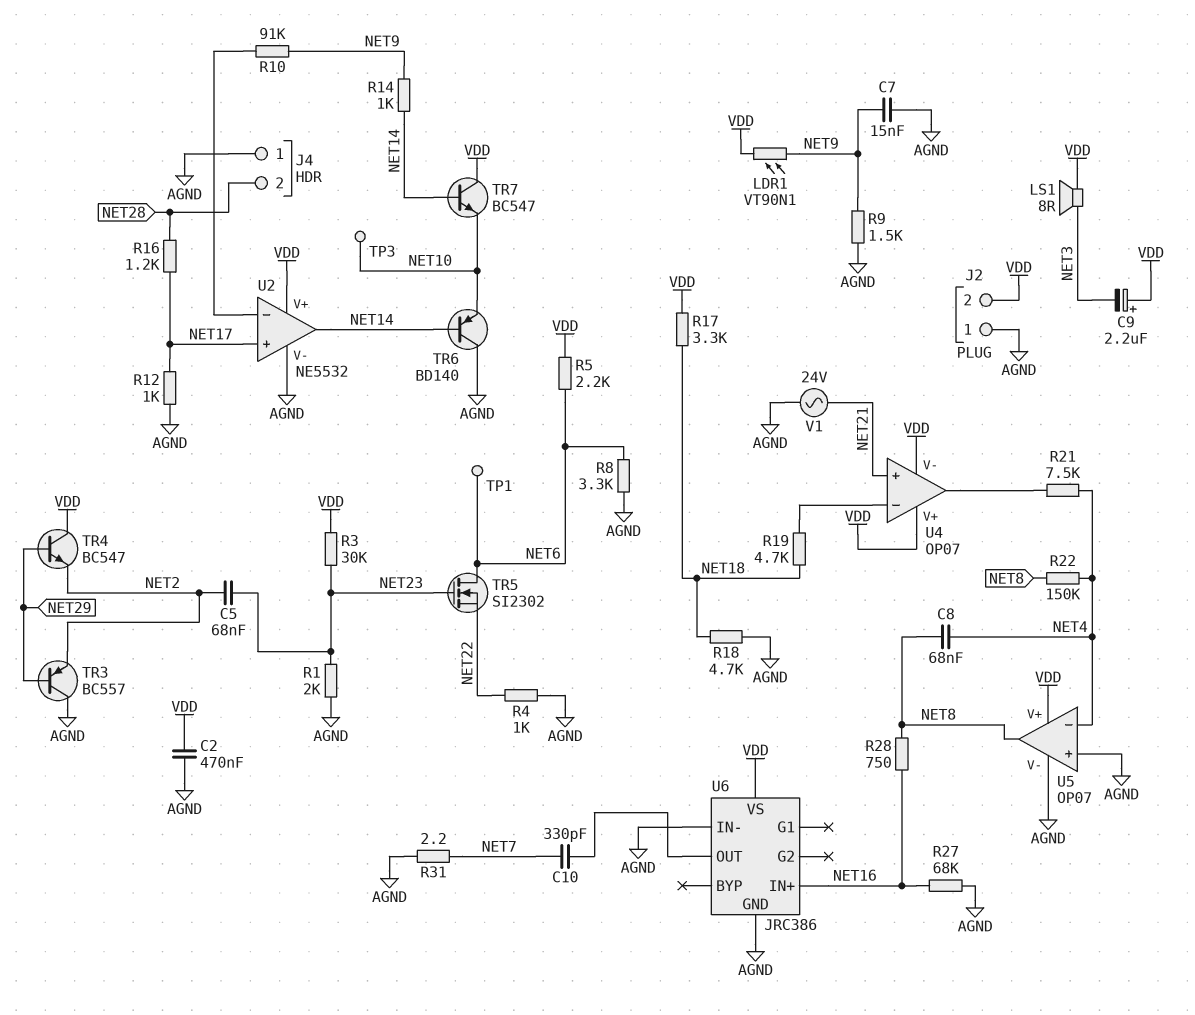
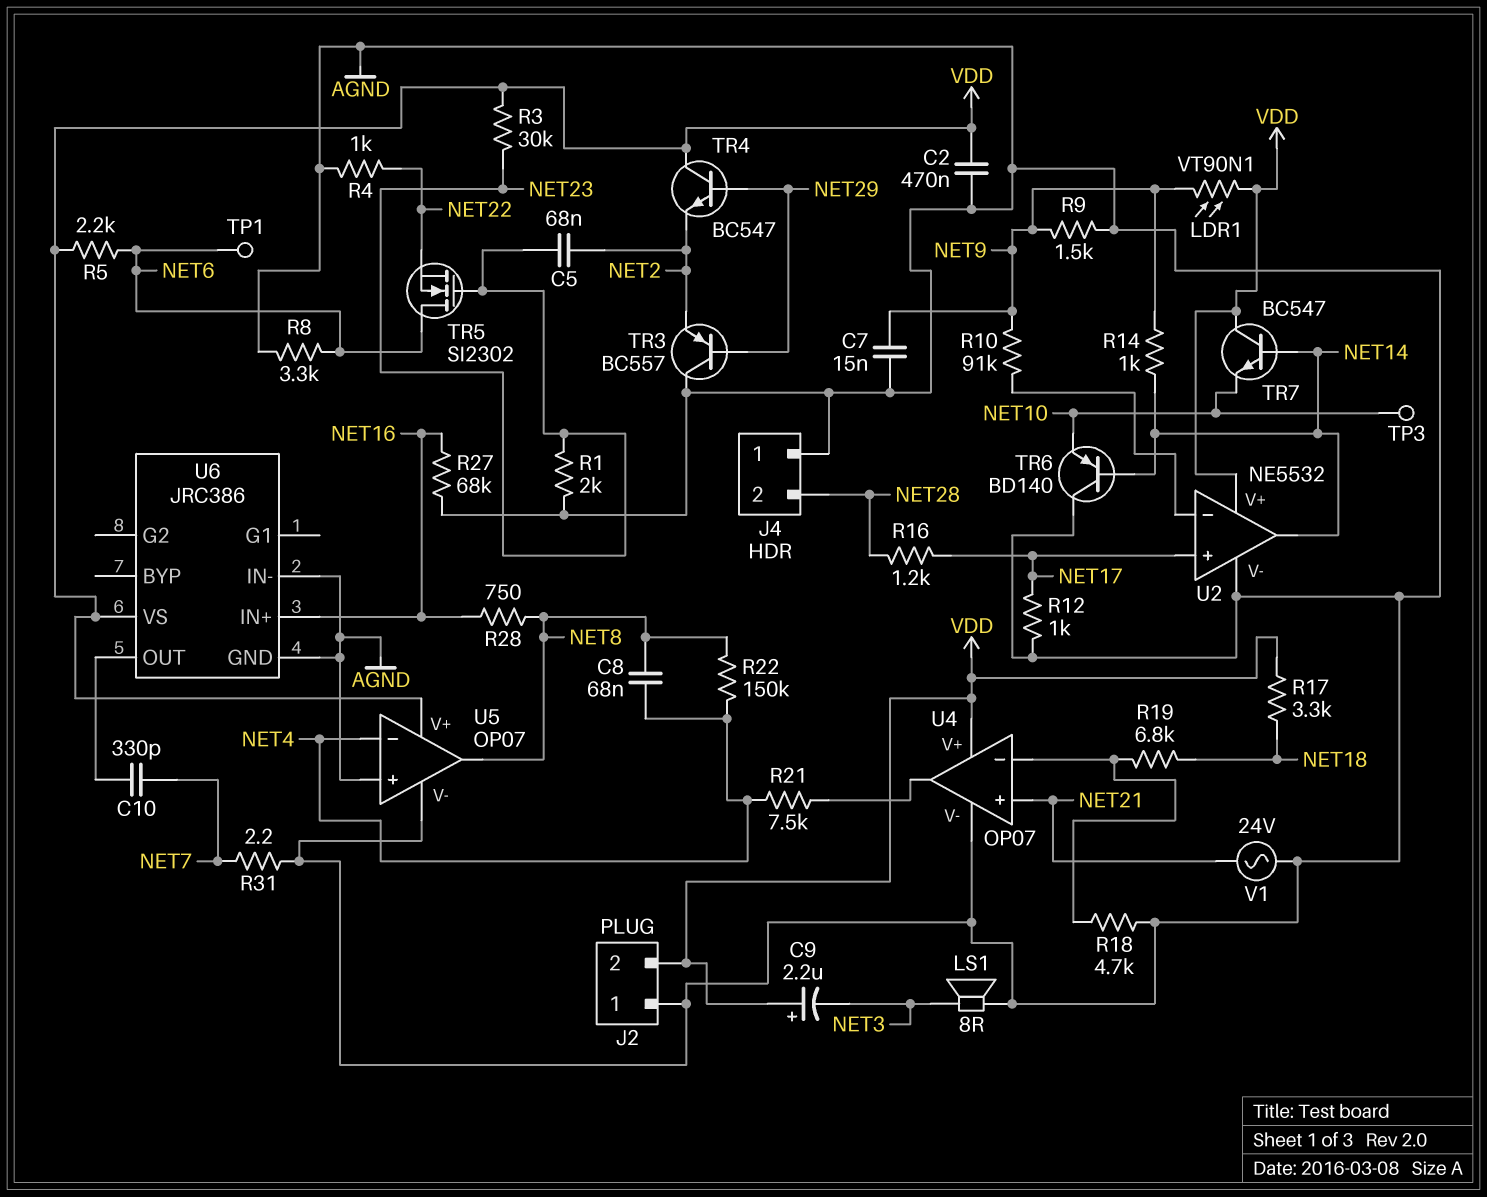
LS1: speaker 8R (NET3, VDD) -> speaker 8R (AGND, NET3)
R18: 4.7k (AGND, NET18) -> 4.7k (AGND, U4/in-)
R19: 4.7k (NET18, U4/in-) -> 6.8k (NET18, U4/in-)
U4 pin V-: VDD -> AGND

